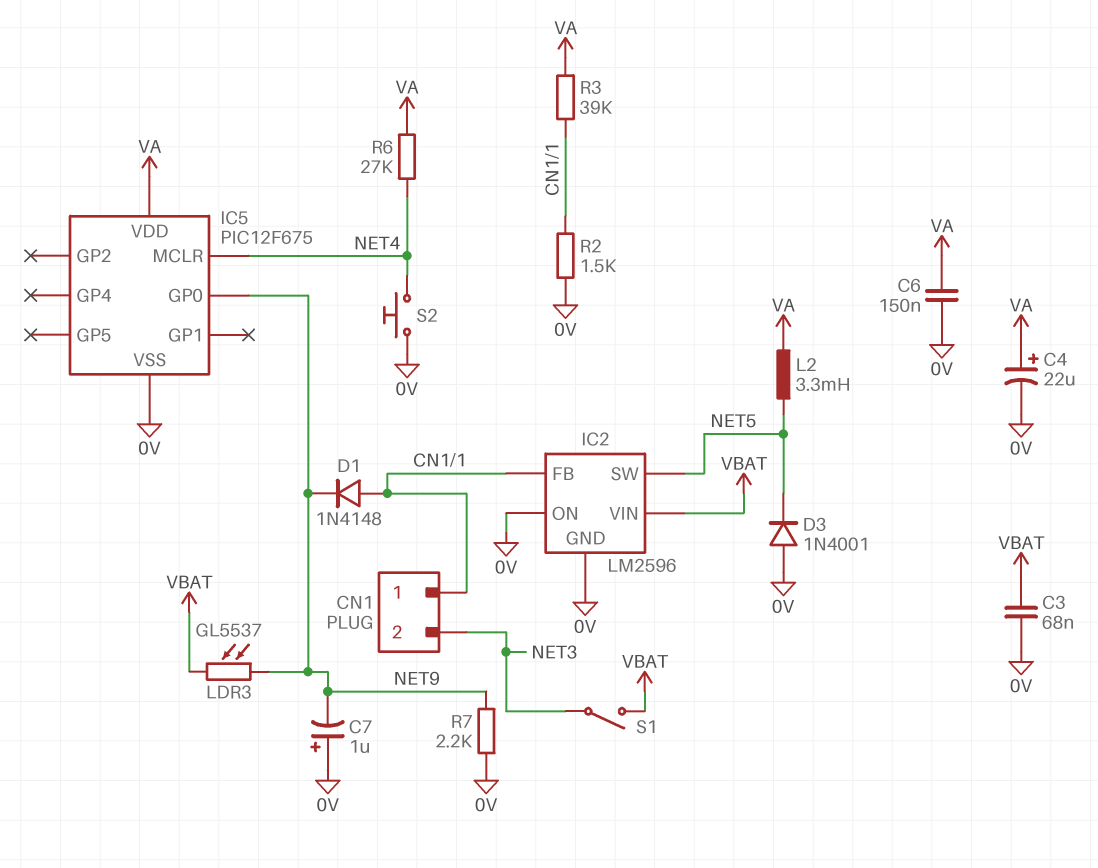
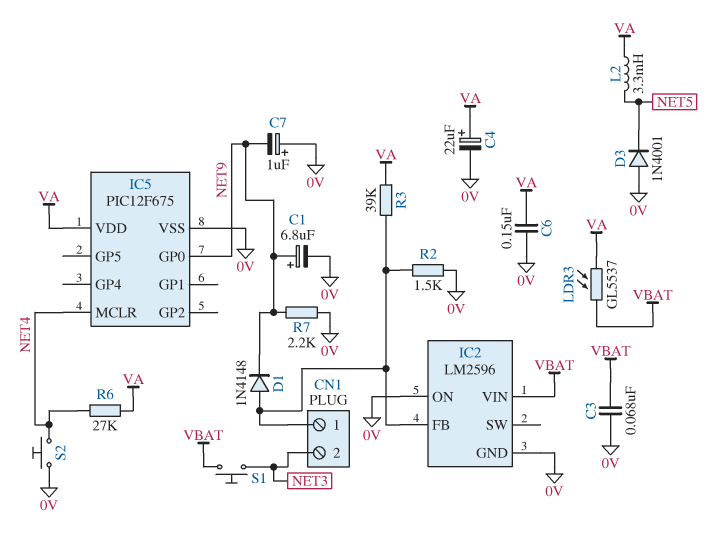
C1: none -> 6.8uF (plus NET9, minus 0V)
IC2 pin SW: NET5 -> none
LDR3: GL5537 (NET9, VBAT) -> GL5537 (VA, VBAT)
S1: switch (NET3, VBAT) -> button (NET3, VBAT)

